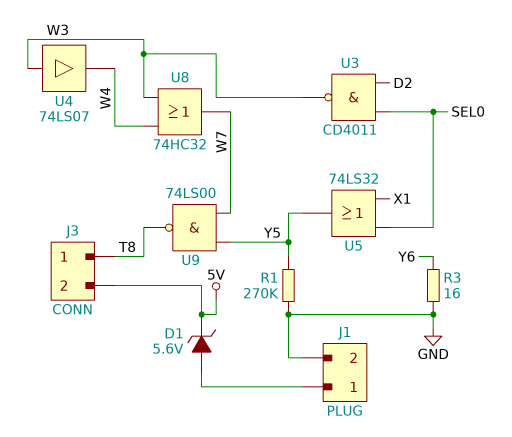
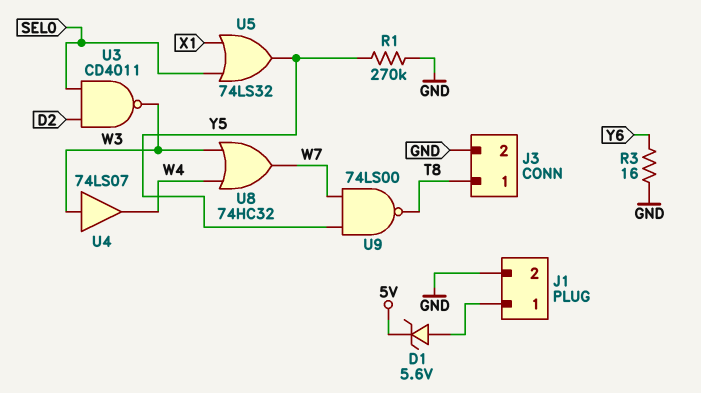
J3 pin 2: 5V -> GND

